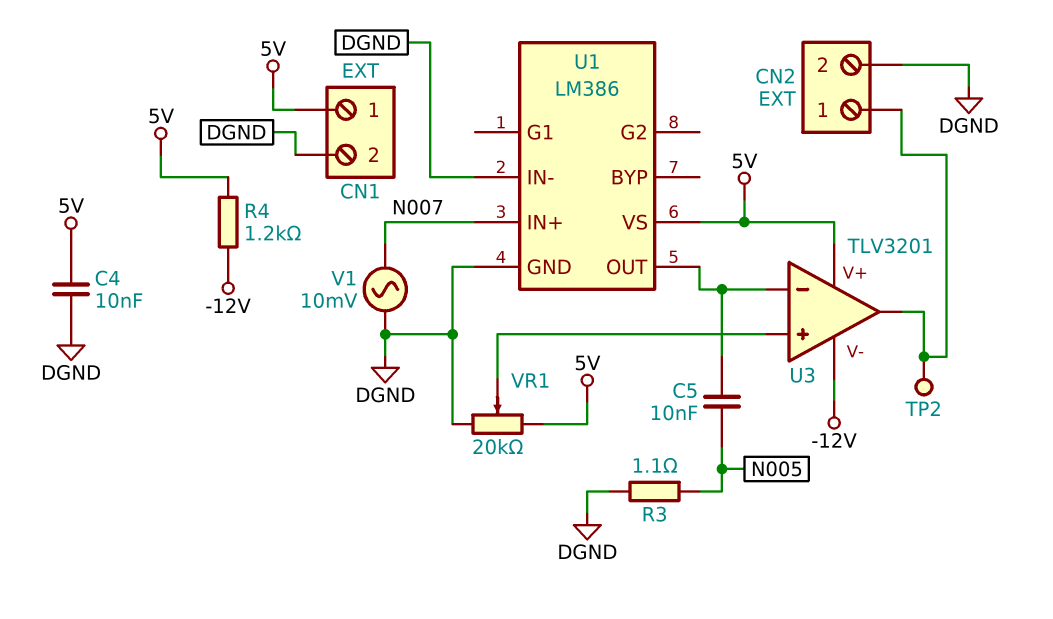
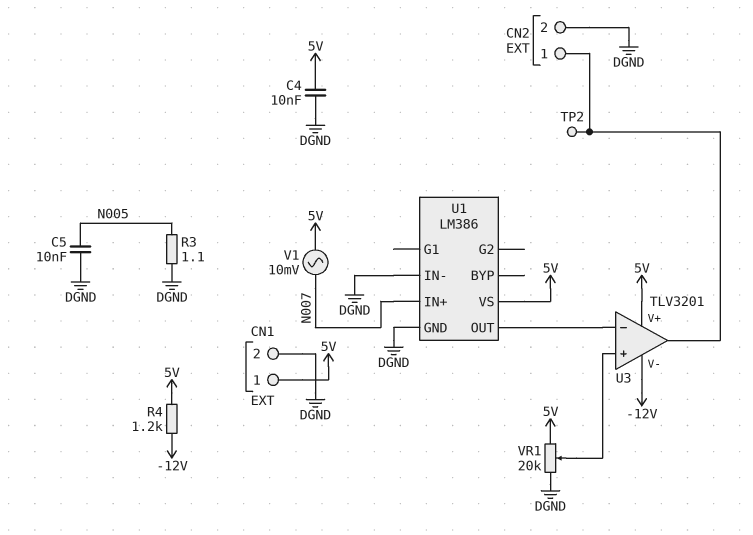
C5: 10nF (N005, U1/OUT) -> 10nF (DGND, N005)
V1: AC 10mV (DGND, N007) -> AC 10mV (5V, N007)

